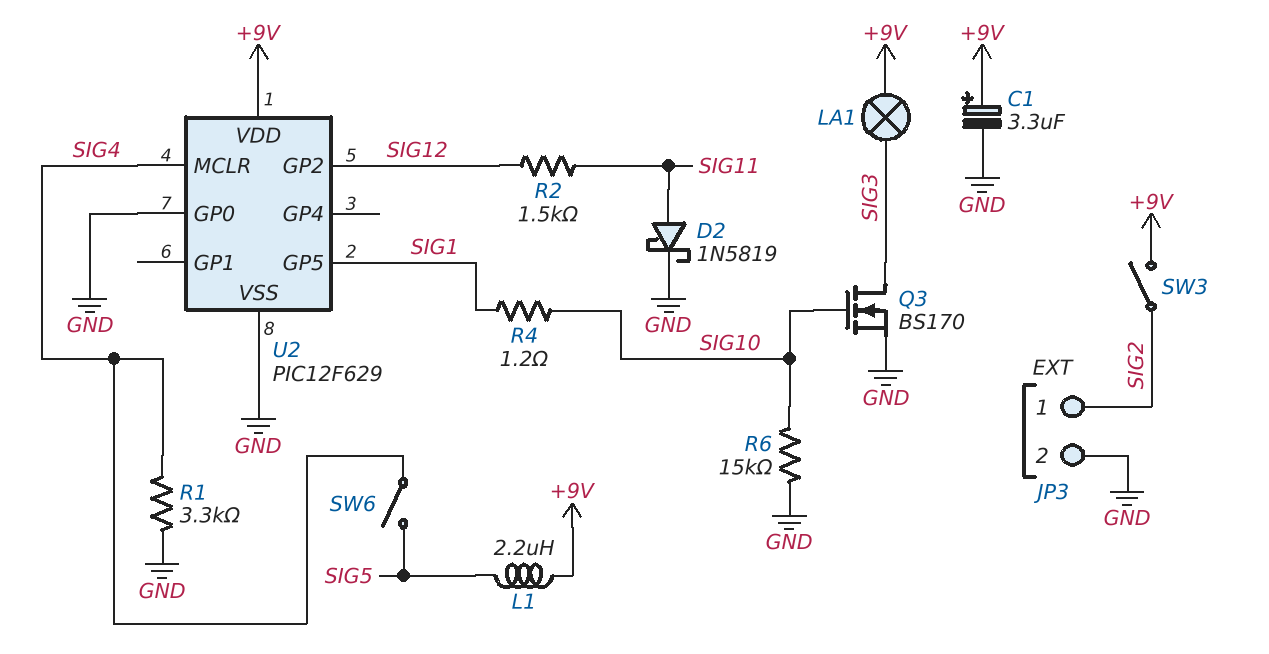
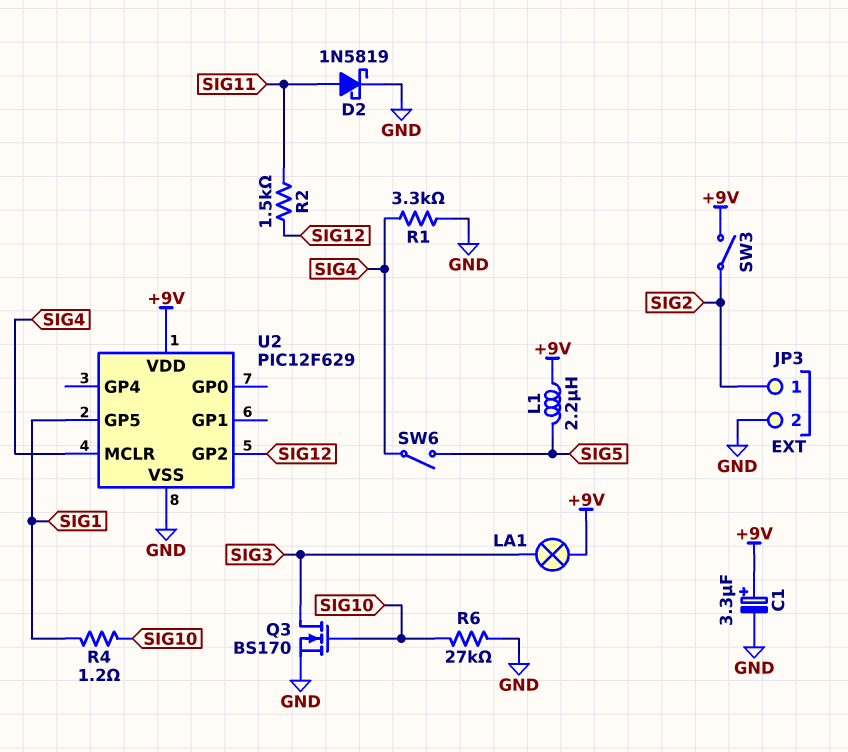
R6: 15k (GND, SIG10) -> 27k (GND, SIG10)
U2 pin GP0: GND -> none

